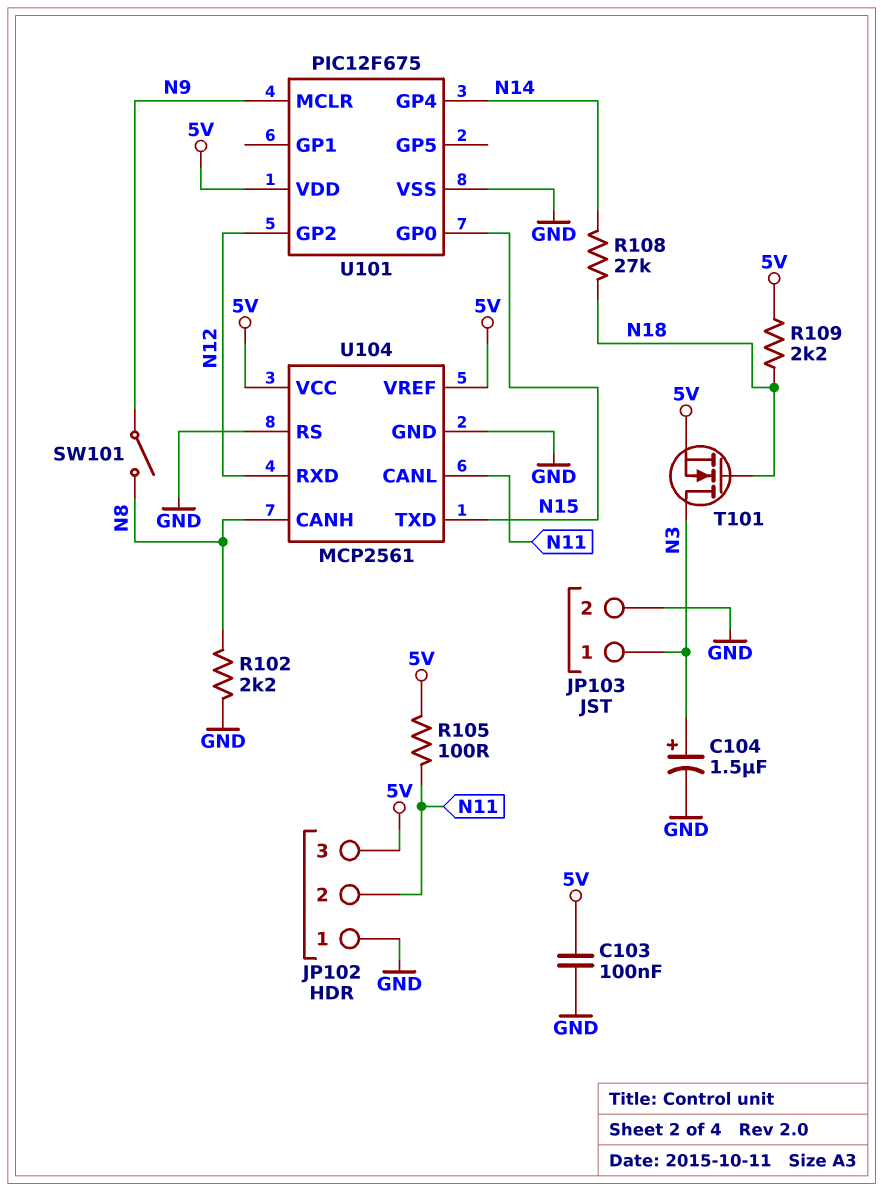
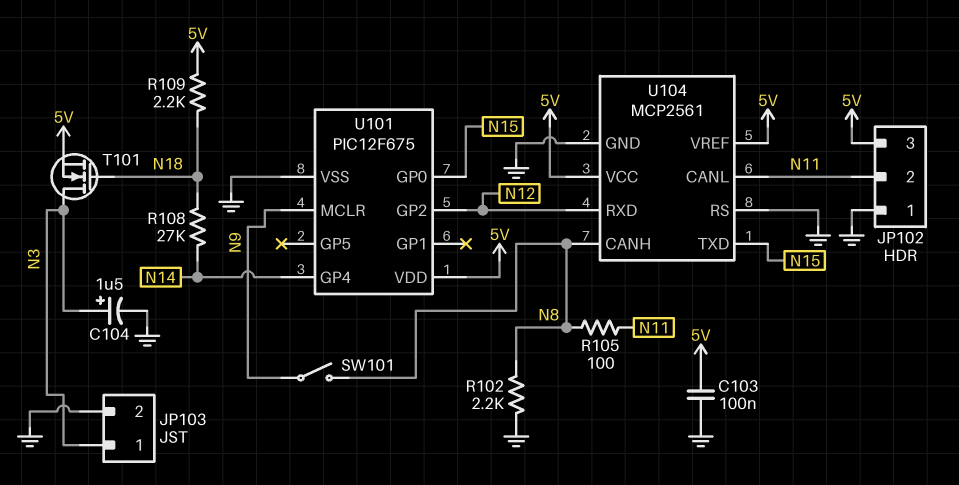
R105: 100 (5V, N11) -> 100 (N8, N11)

